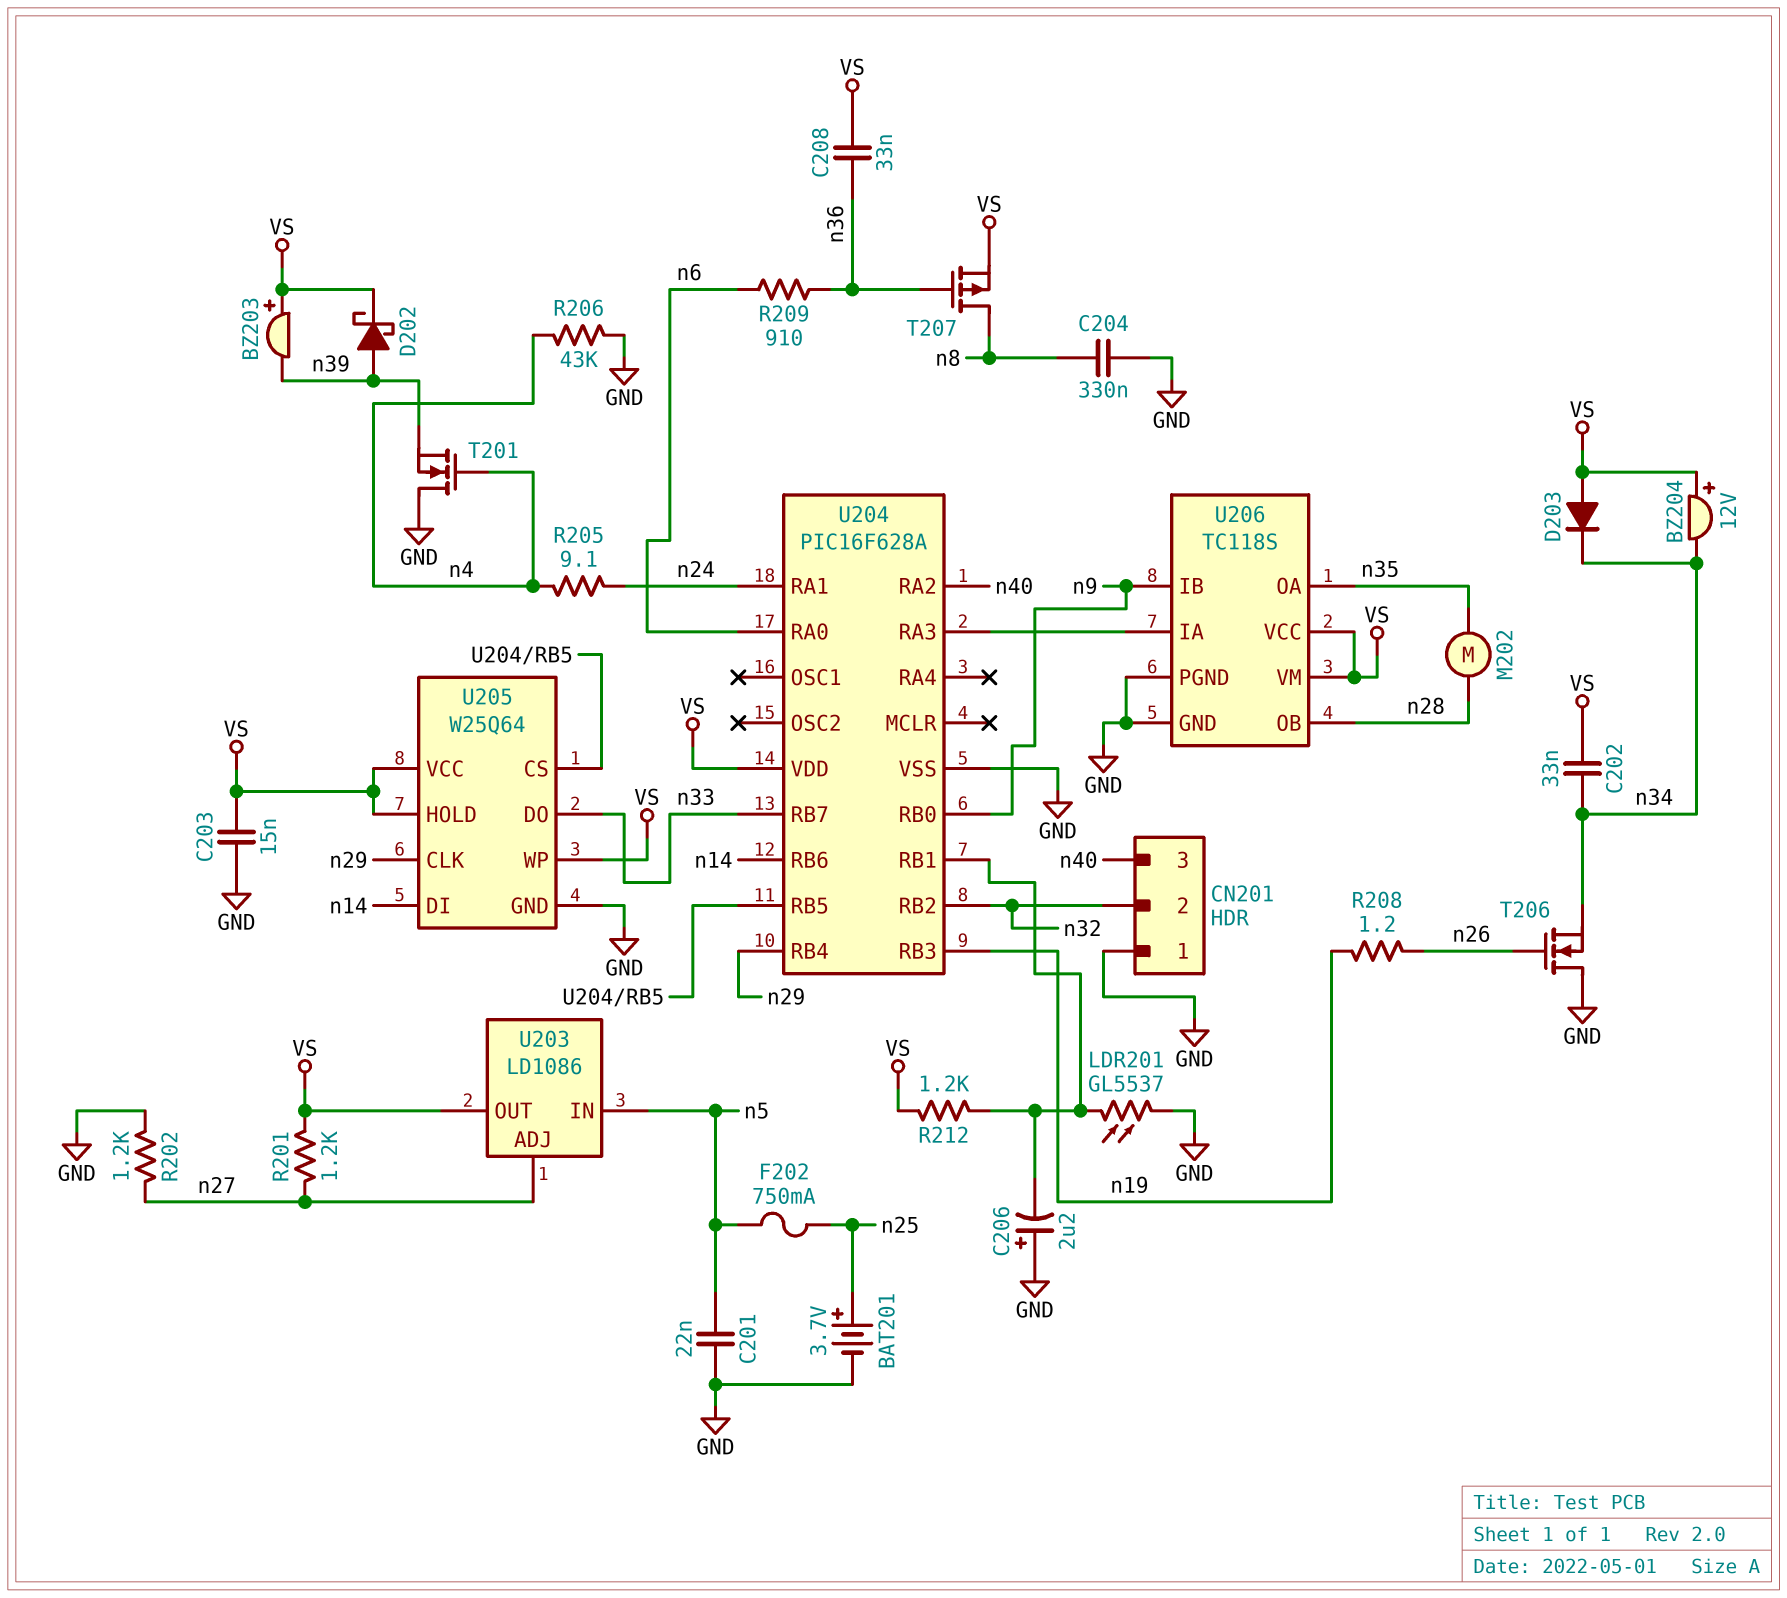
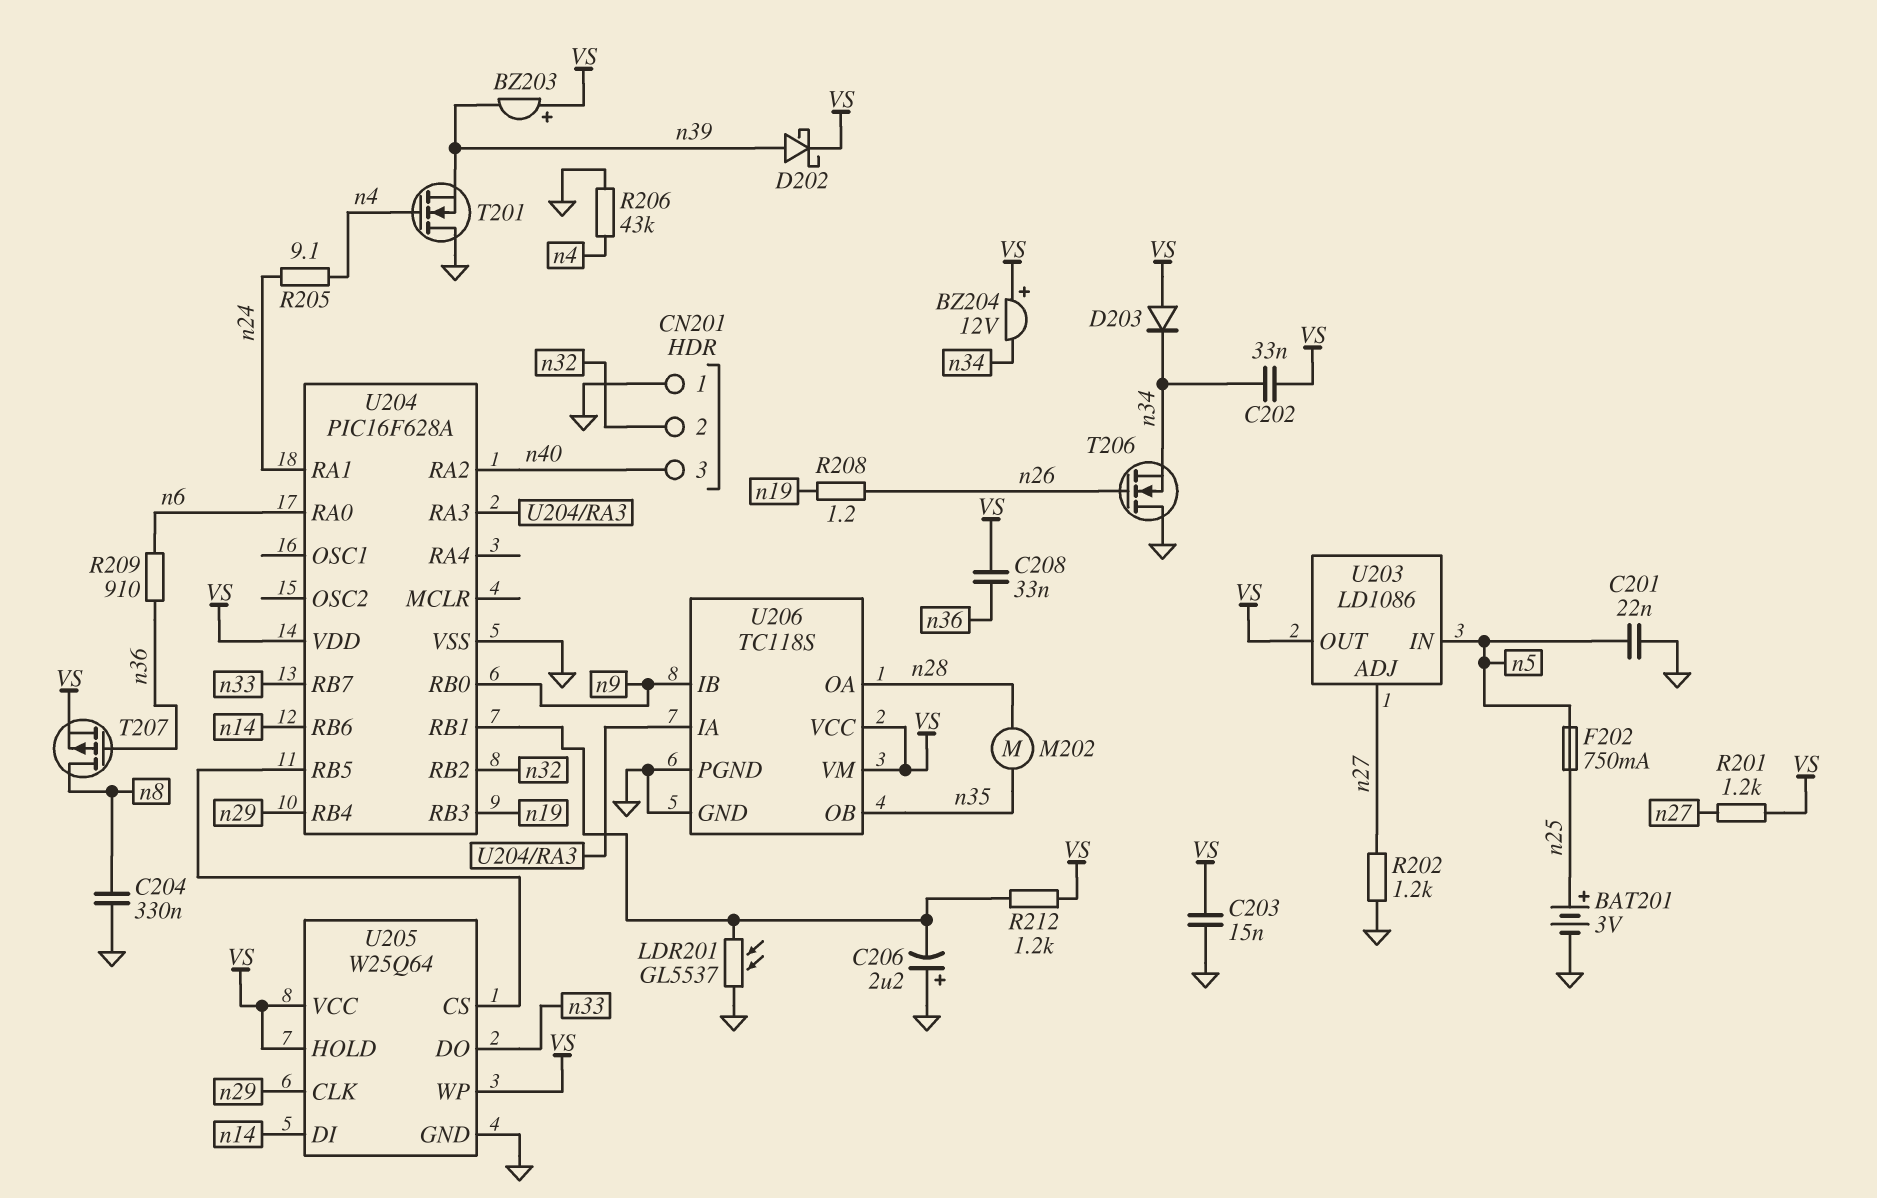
BAT201: 3.7V (plus n25, minus GND) -> 3V (plus n25, minus GND)
U206 pin OA: n35 -> n28
U206 pin OB: n28 -> n35

